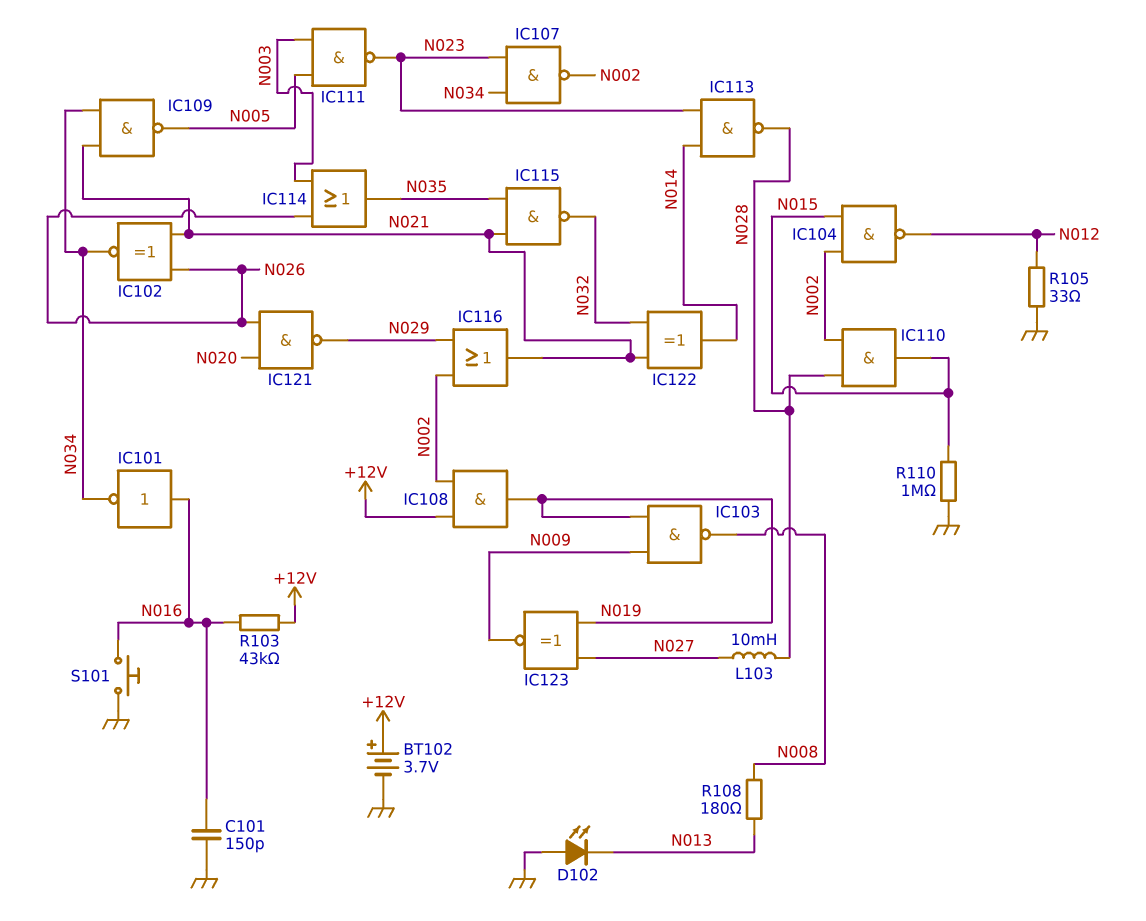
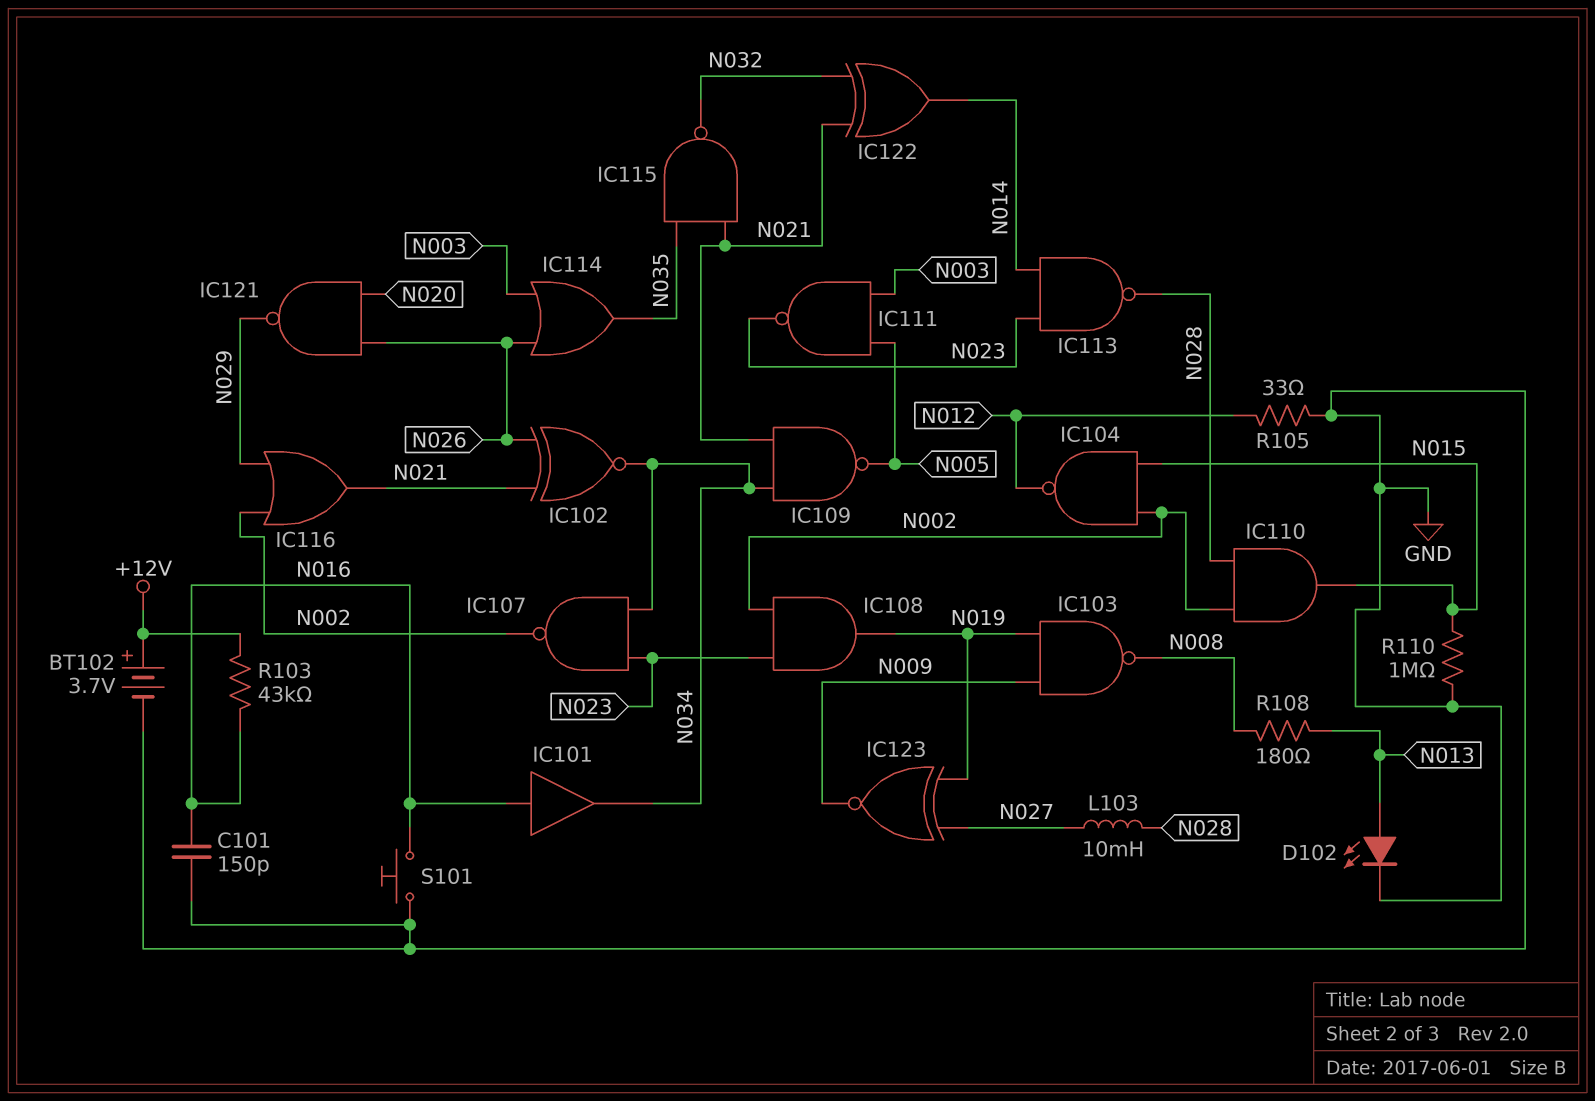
D102: LED (A GND, K N013) -> LED (A N013, K GND)
IC101: NOT (in N016, out N034) -> buffer (in N016, out N034)
IC108: AND (in +12V, in N002, out N019) -> AND (in N002, in N023, out N019)

